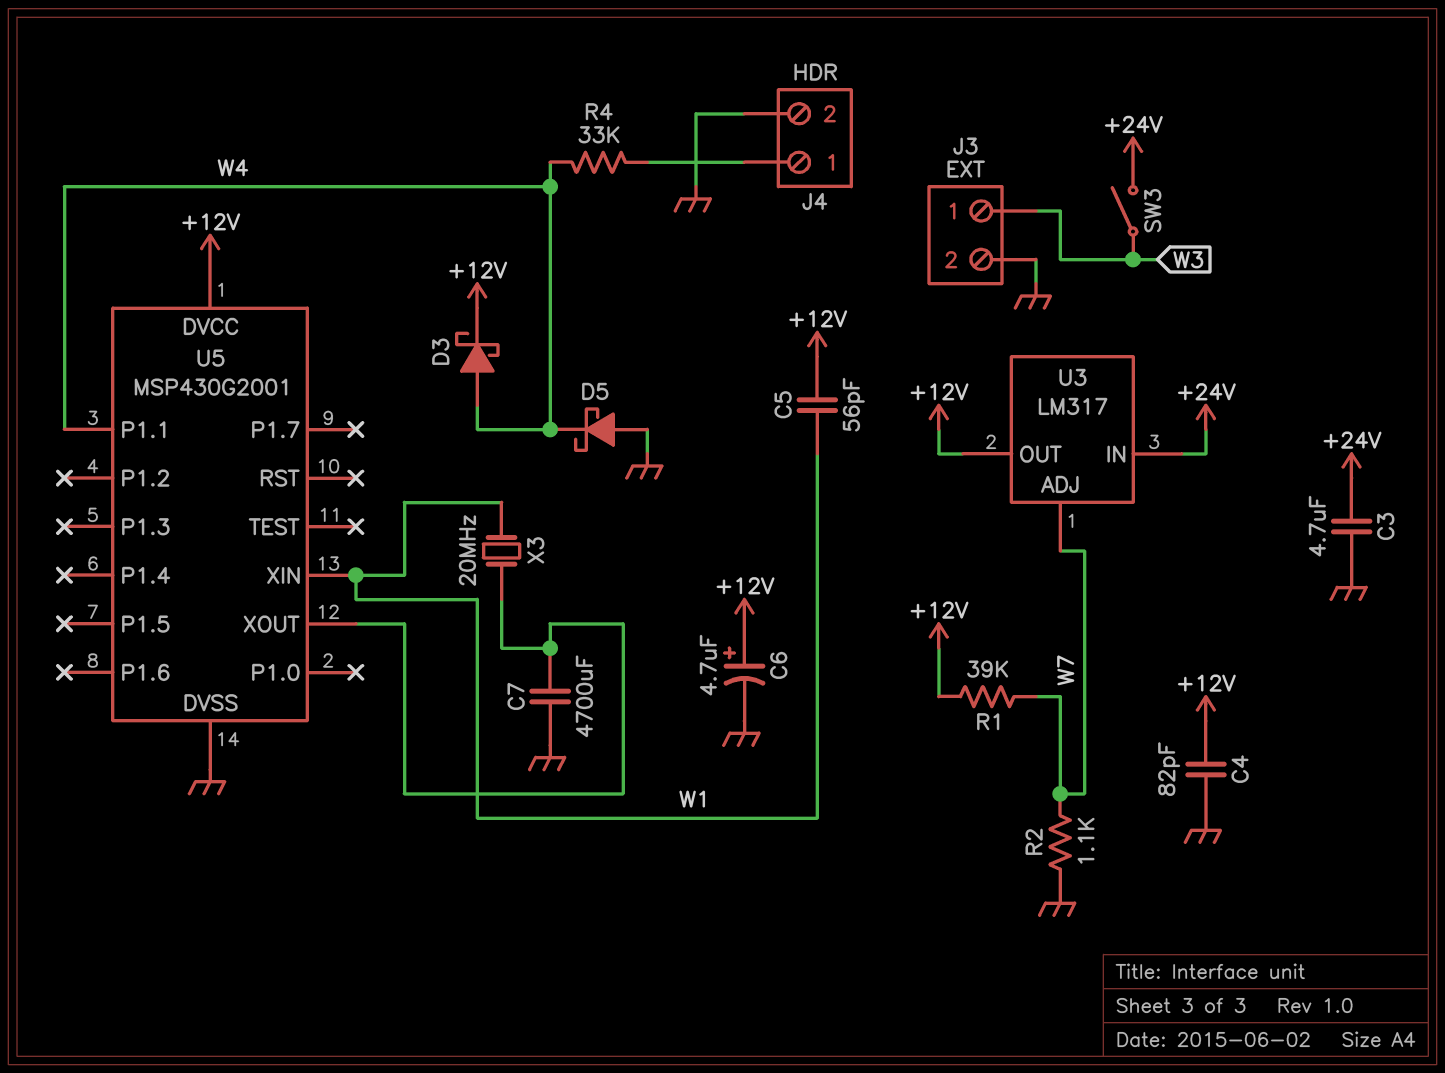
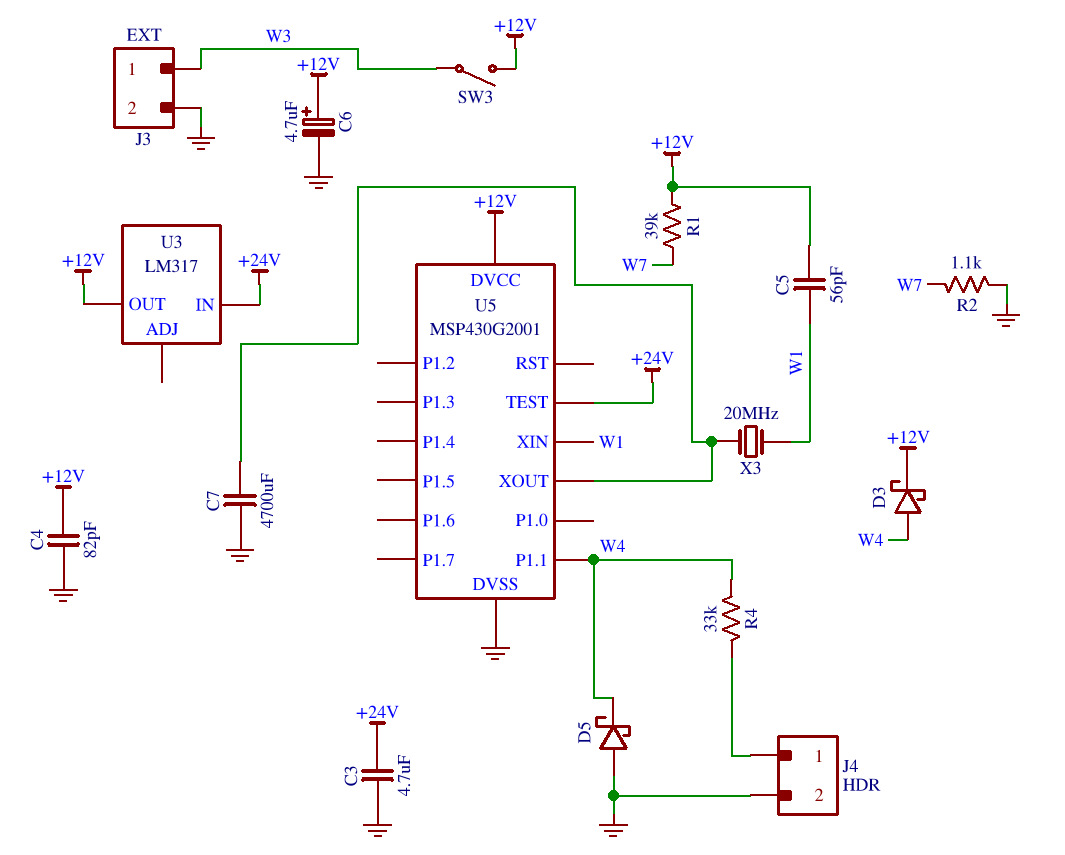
SW3: switch (+24V, W3) -> switch (+12V, W3)
U3 pin ADJ: W7 -> none
U5 pin TEST: none -> +24V

